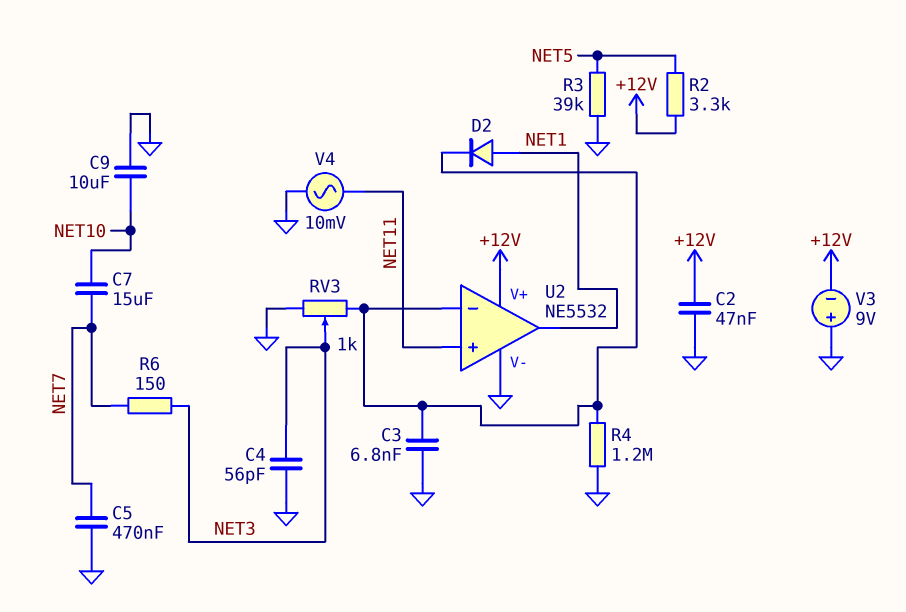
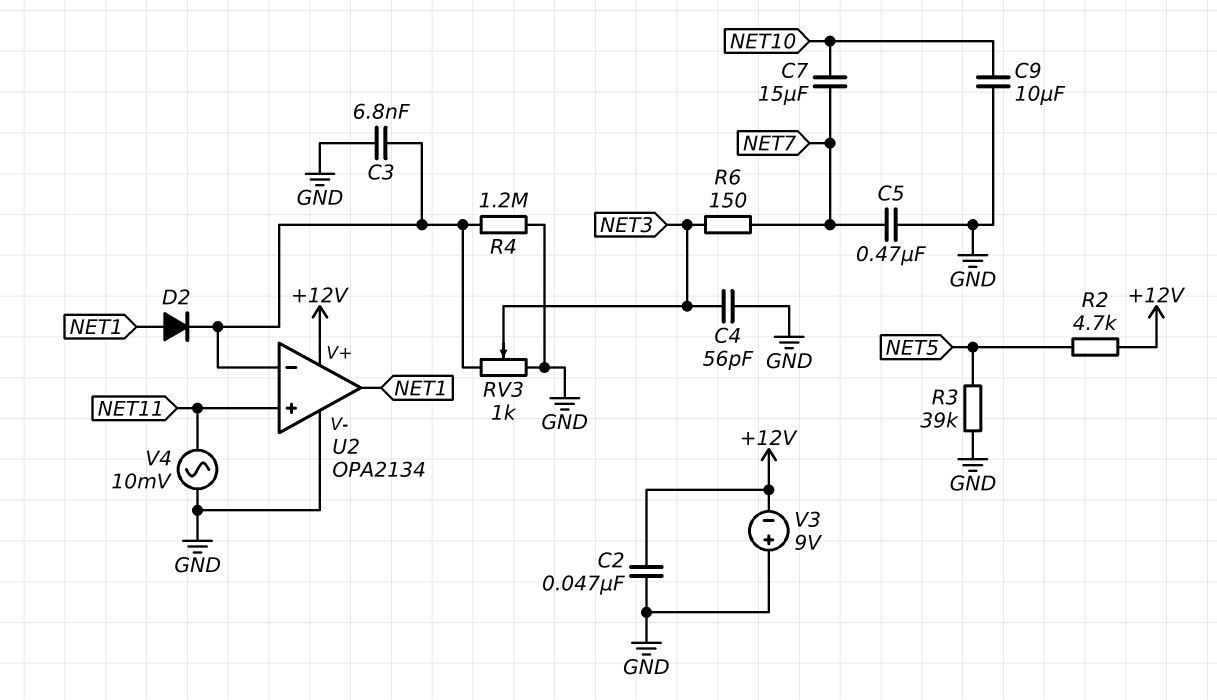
R2: 3.3k (+12V, NET5) -> 4.7k (+12V, NET5)
U2: NE5532 -> OPA2134

